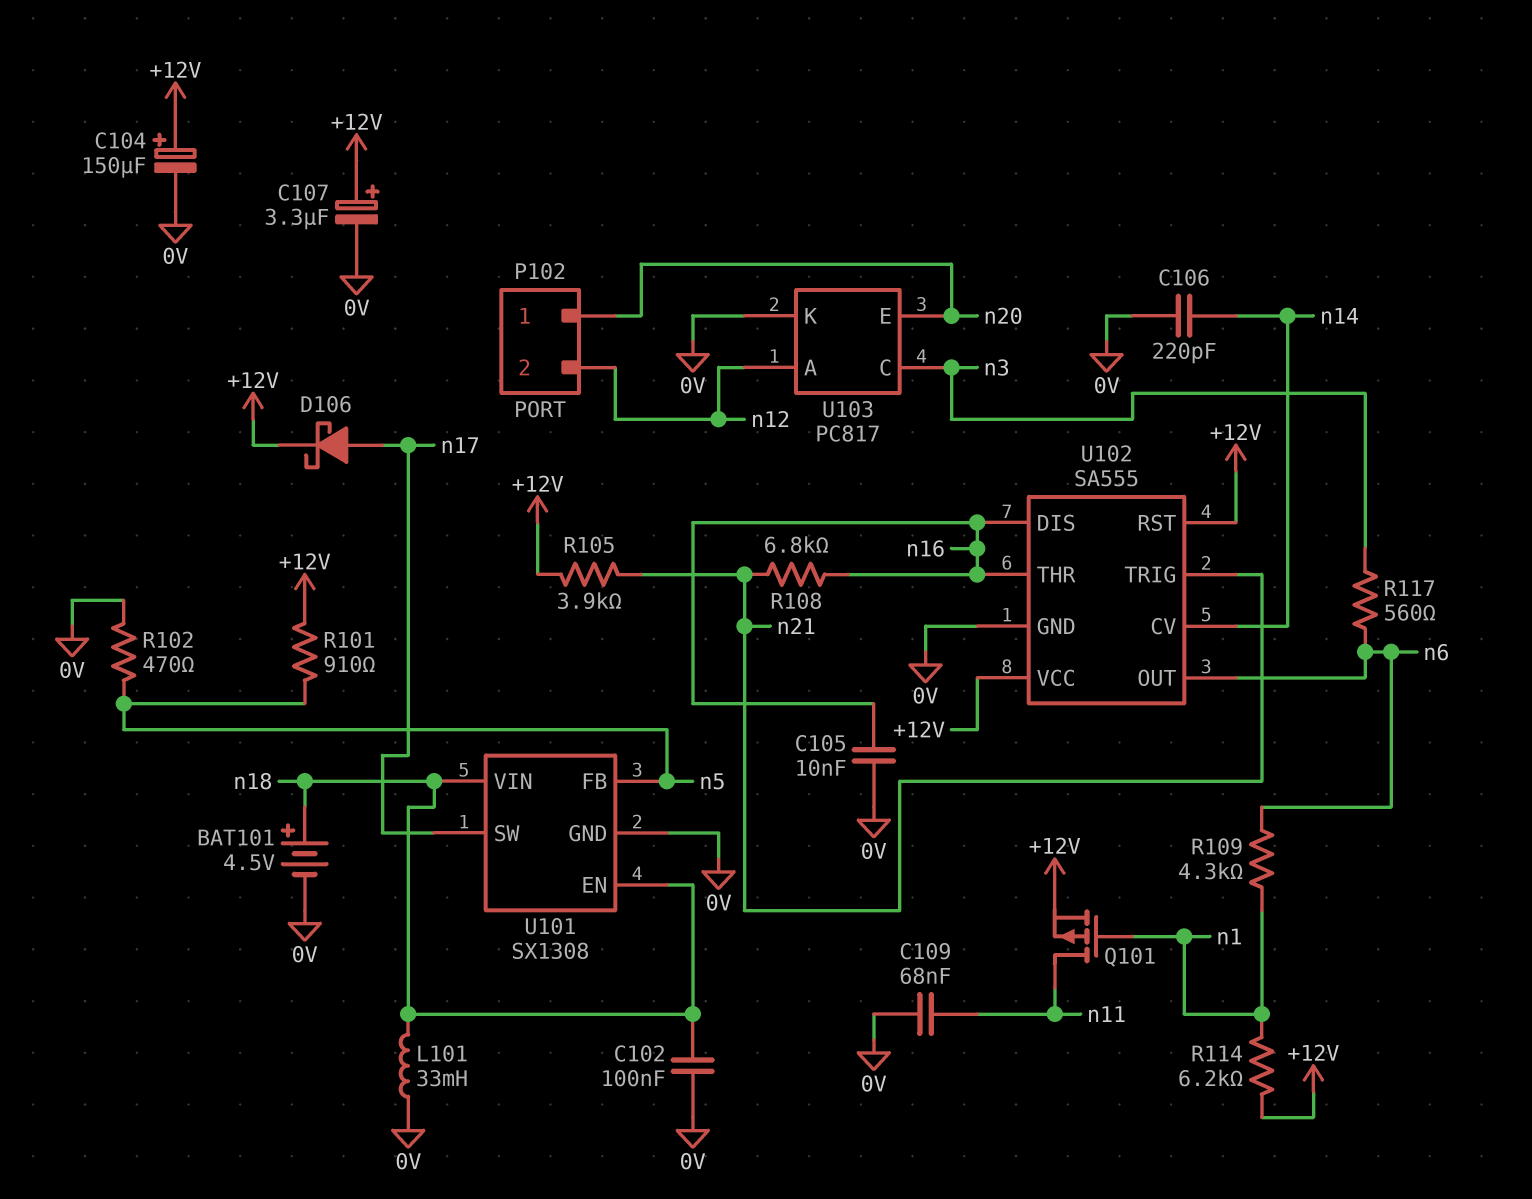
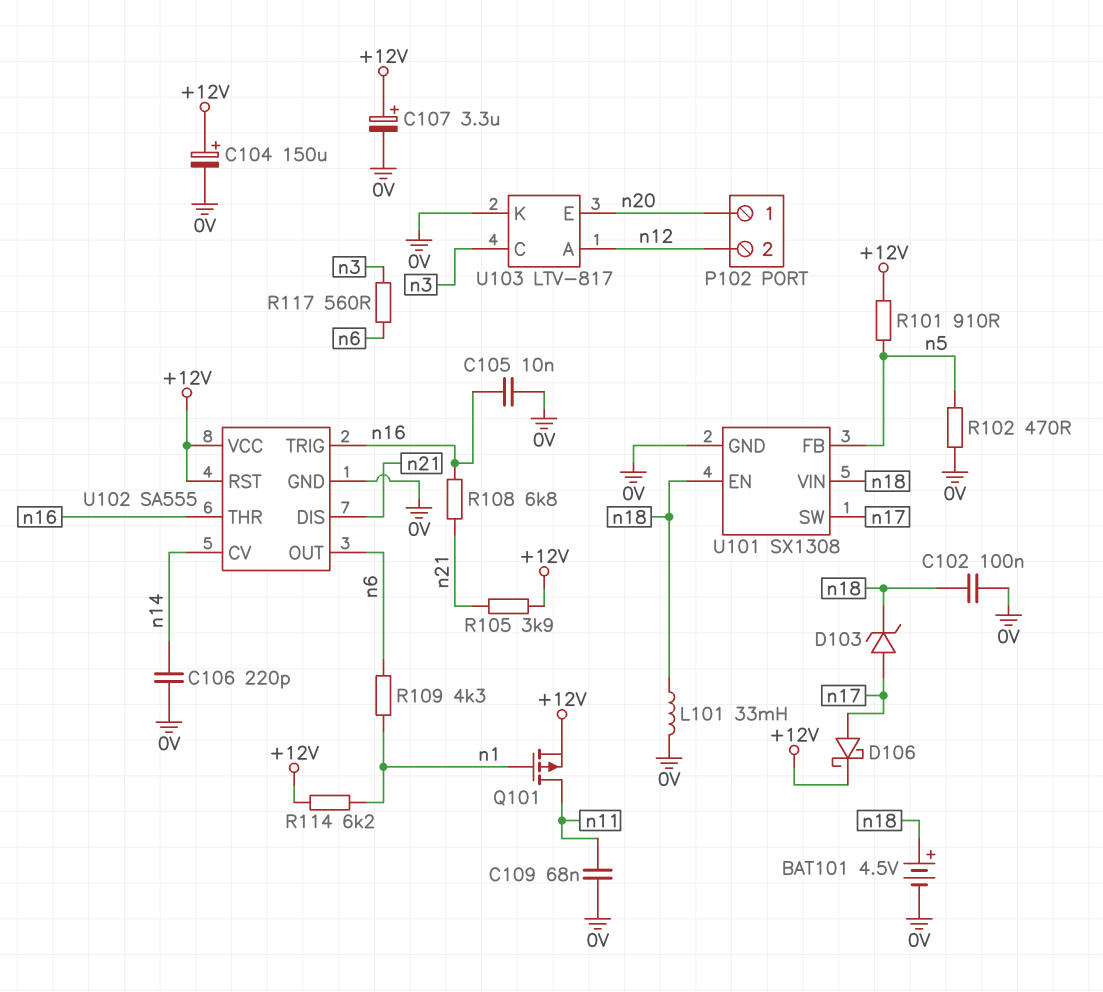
D103: none -> zener (A n17, K n18)
U102 pin DIS: n16 -> n21
U102 pin TRIG: n21 -> n16
U103: PC817 -> LTV-817

